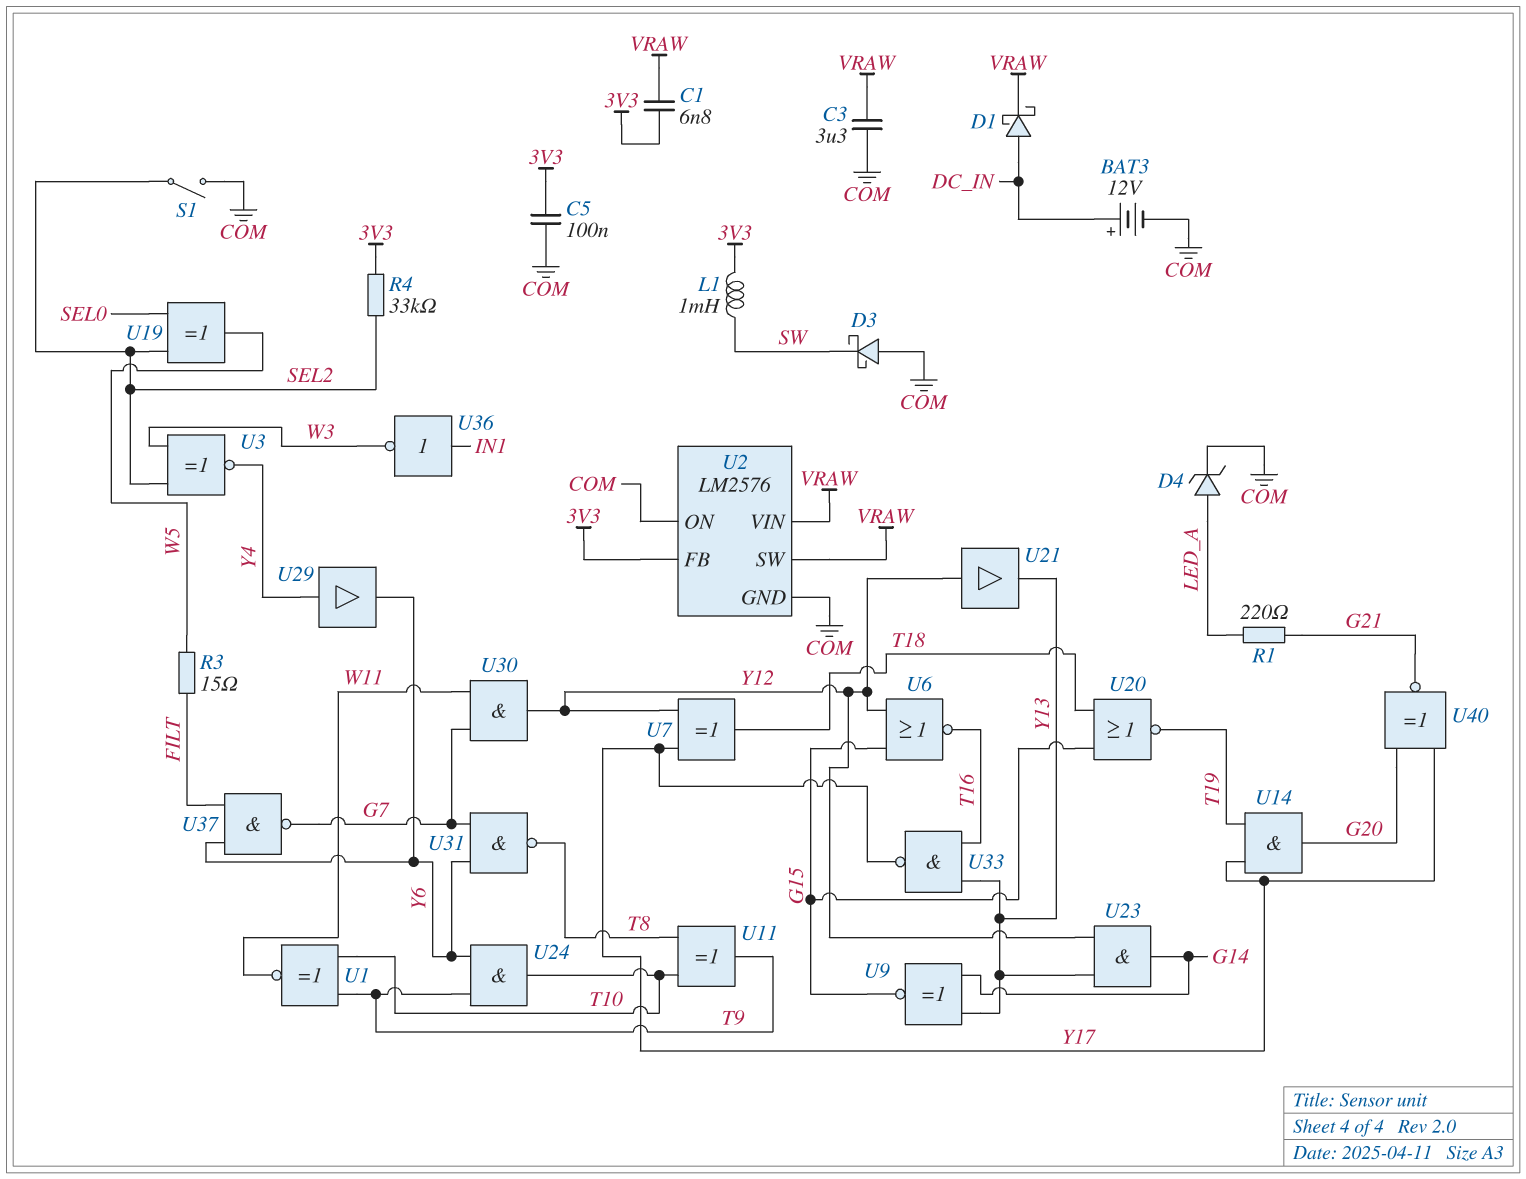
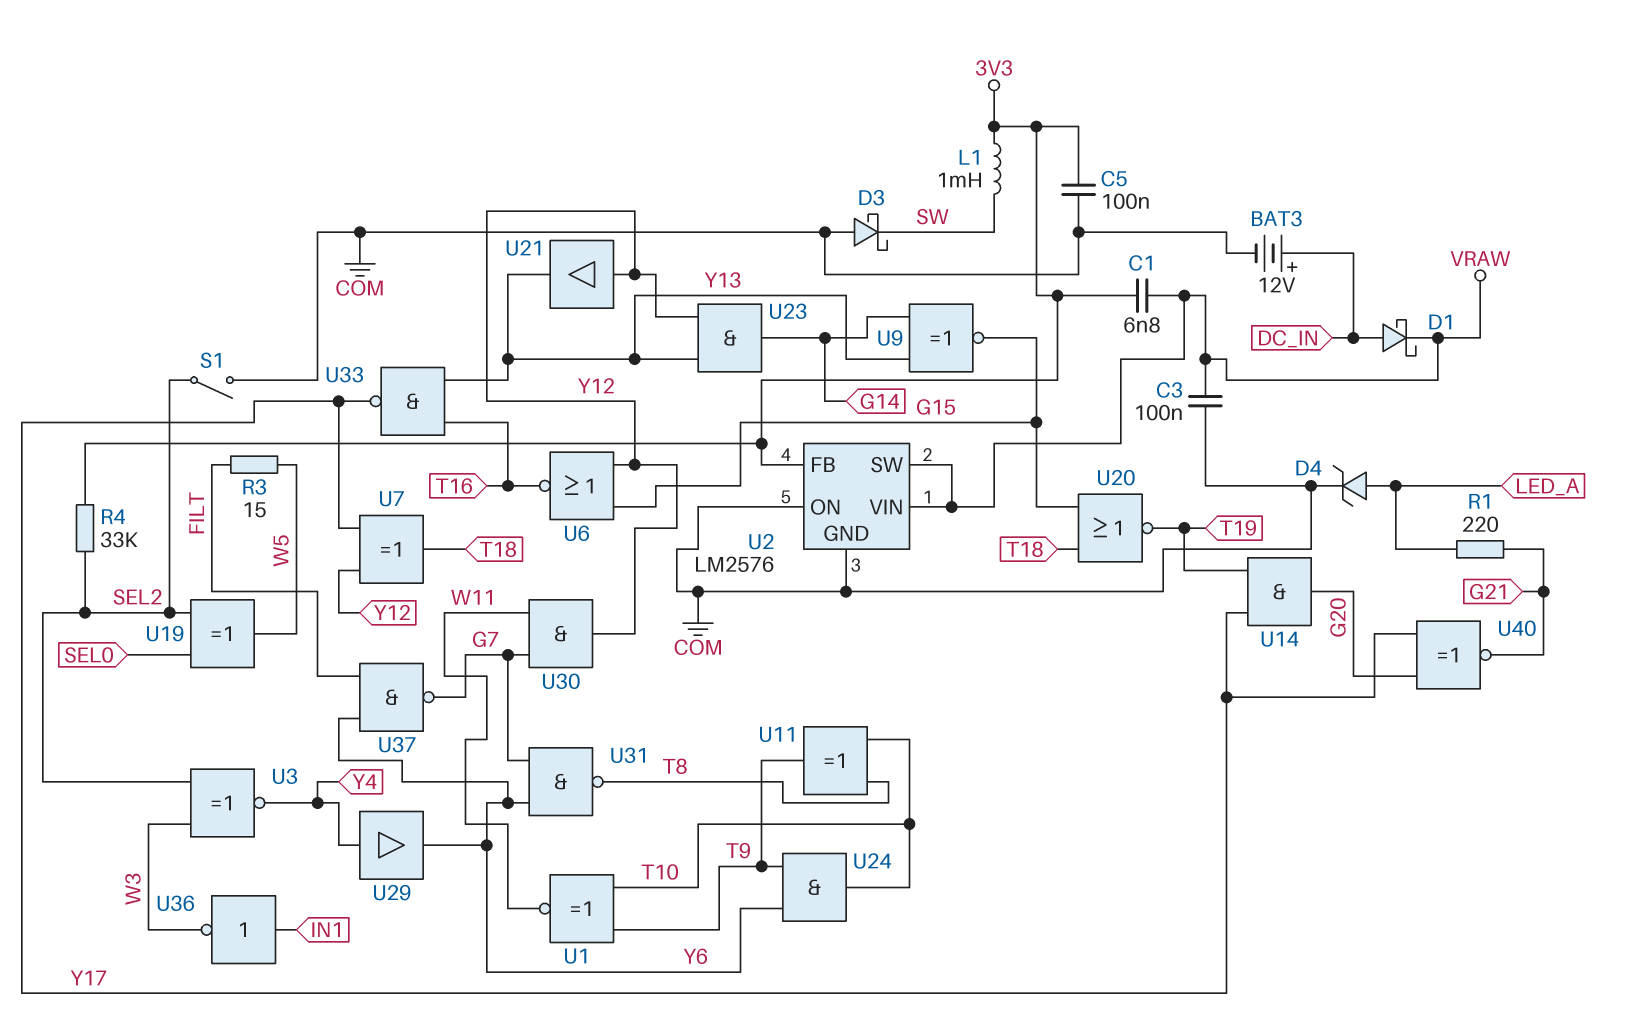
C3: 3.3uF (COM, VRAW) -> 100nF (COM, VRAW)

